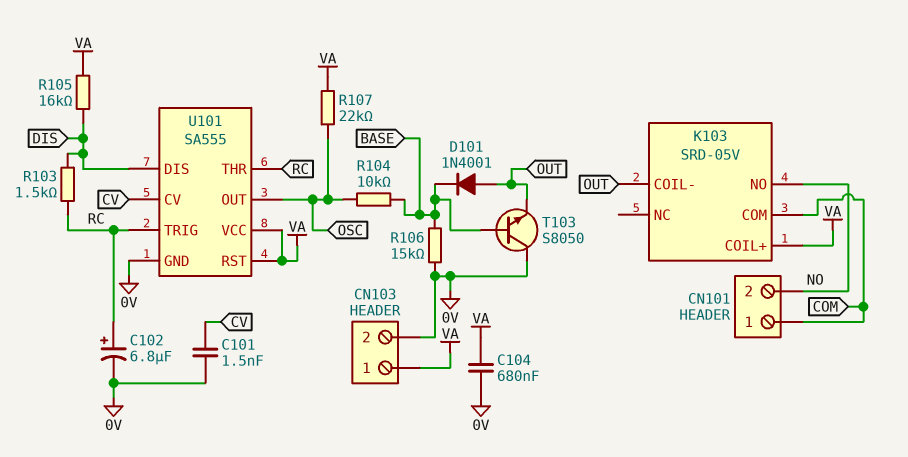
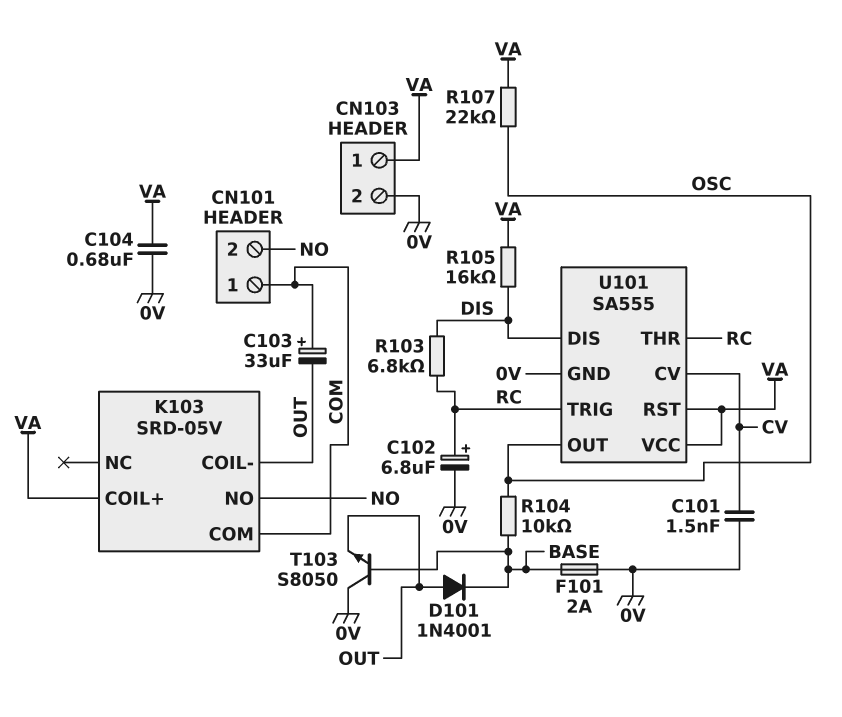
C103: none -> 33uF (plus COM, minus OUT)
F101: none -> 2A (0V, BASE)
R103: 1.5k (DIS, RC) -> 6.8k (DIS, RC)
R106: 15k (0V, BASE) -> none

